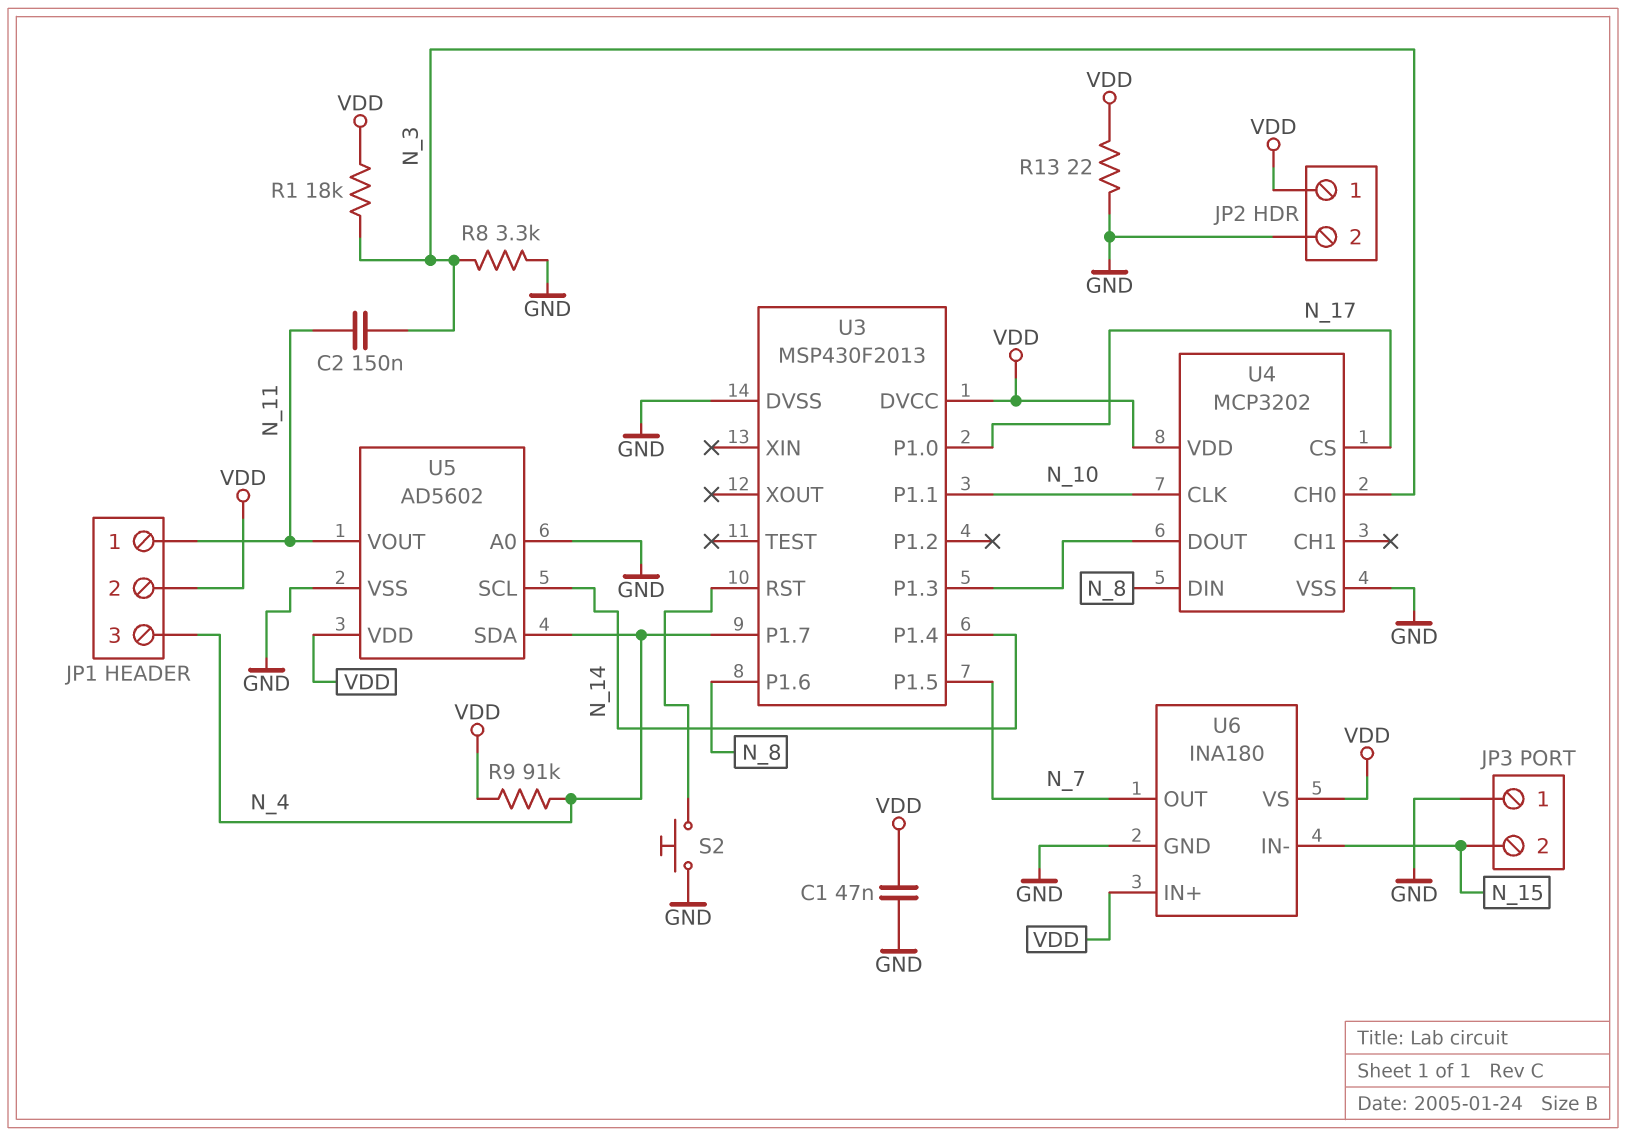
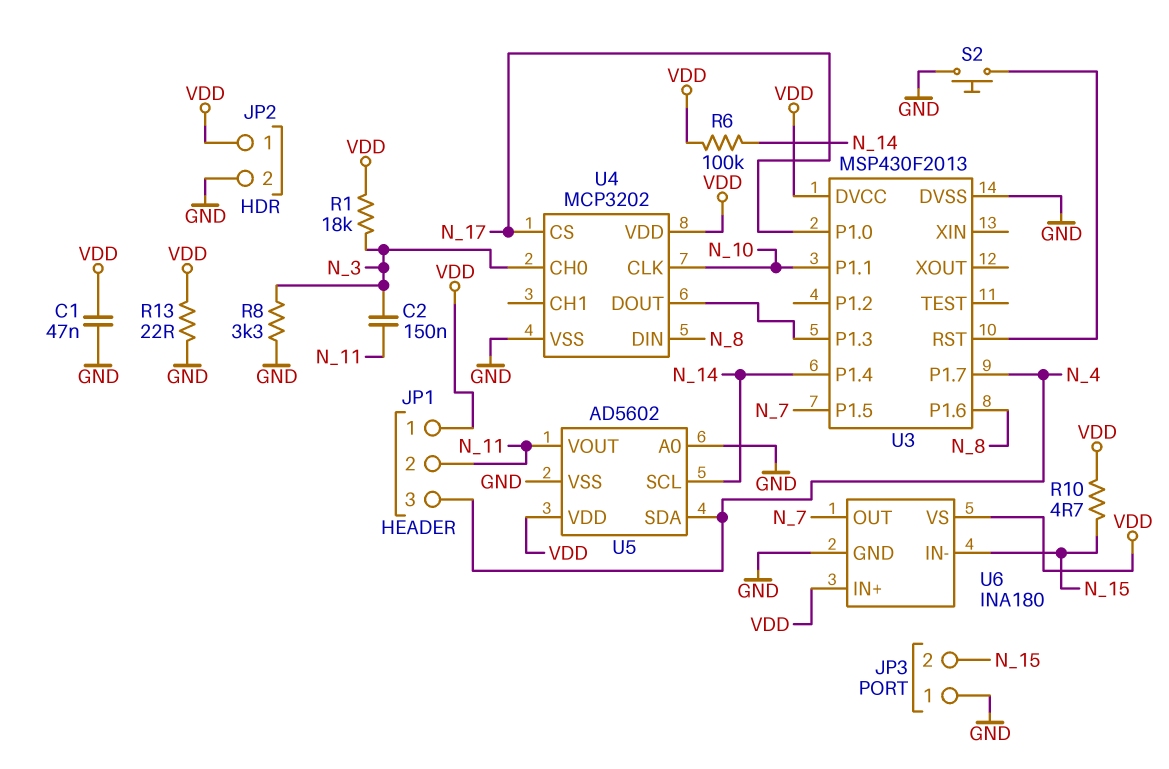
JP1 pin 1: N_11 -> VDD
JP1 pin 2: VDD -> N_11
R6: none -> 100k (N_14, VDD)
R9: 91k (N_4, VDD) -> none
R10: none -> 4.7 (N_15, VDD)

